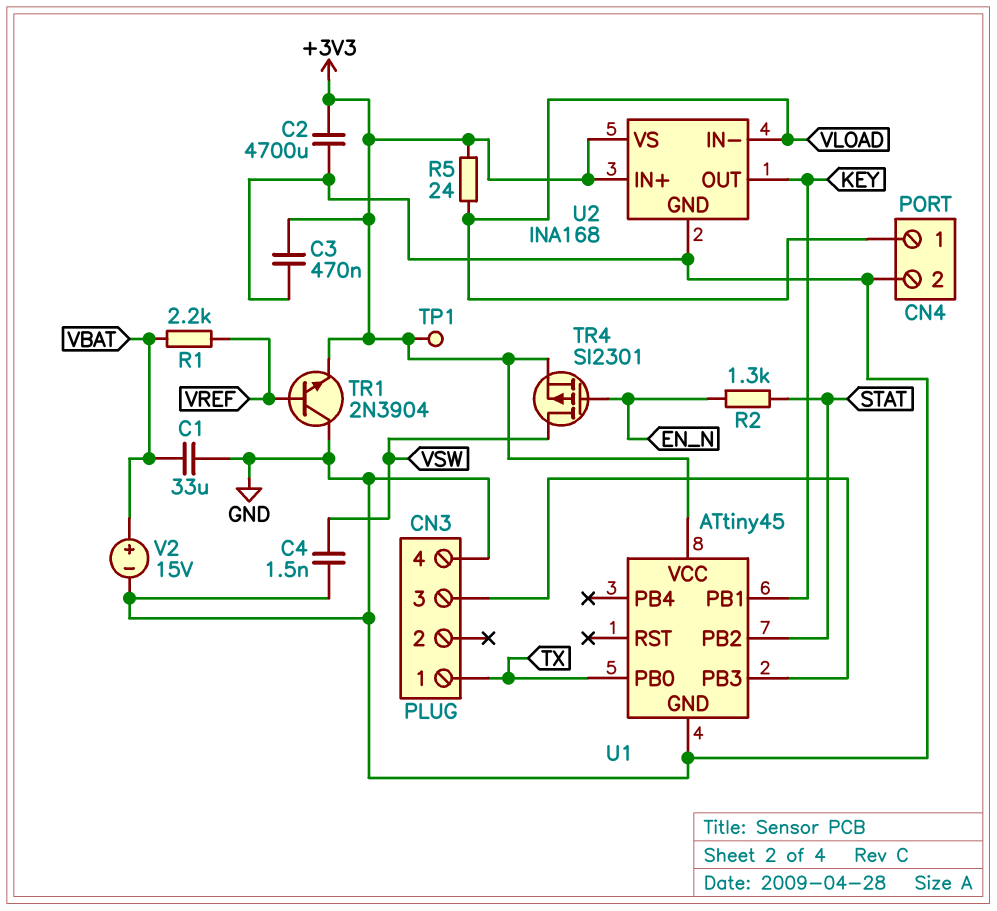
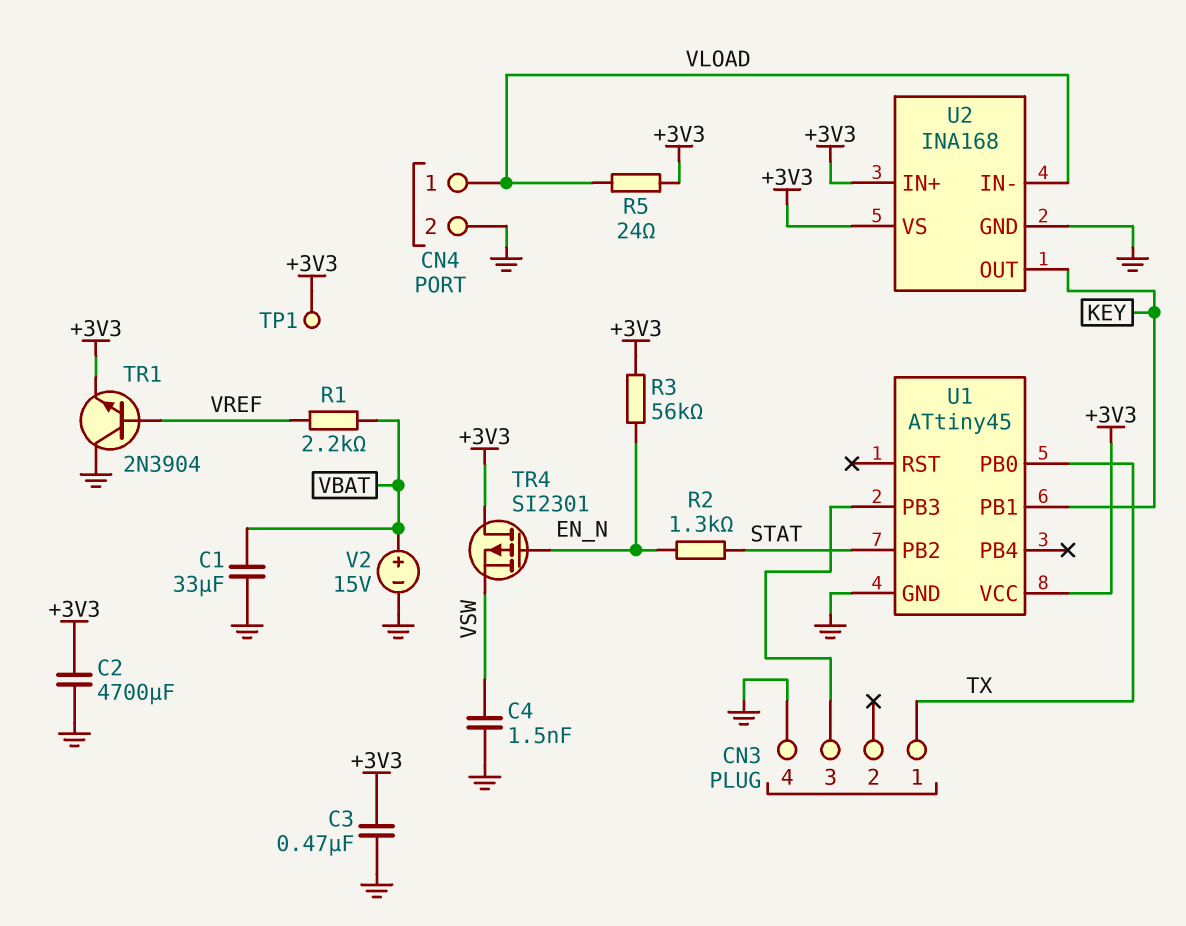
R3: none -> 56k (+3V3, EN_N)
TR4: PMOS SI2301 (G EN_N, D VSW, S +3V3) -> PMOS SI2301 (G EN_N, D +3V3, S VSW)

